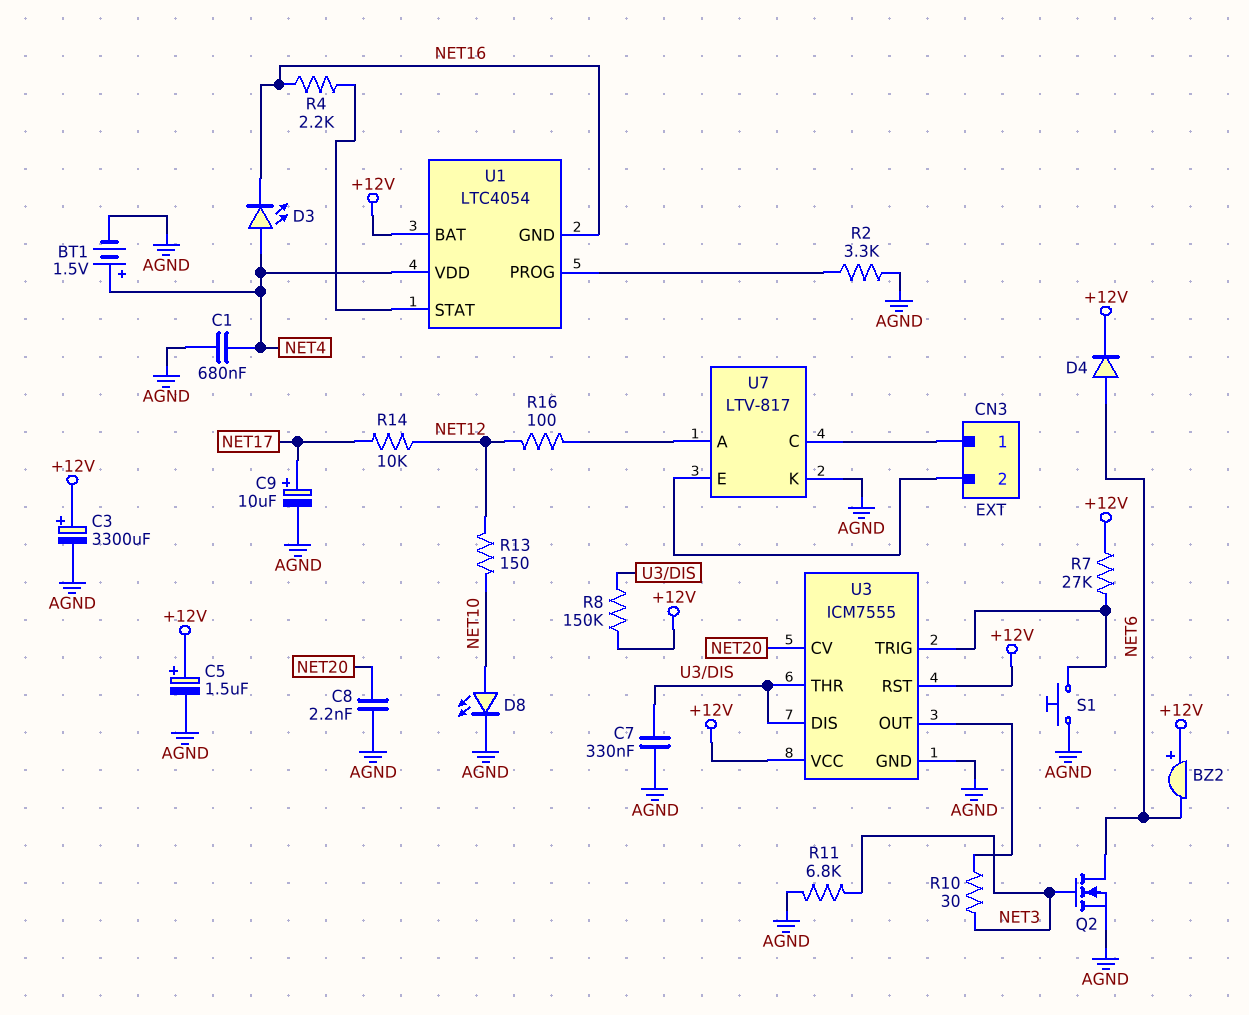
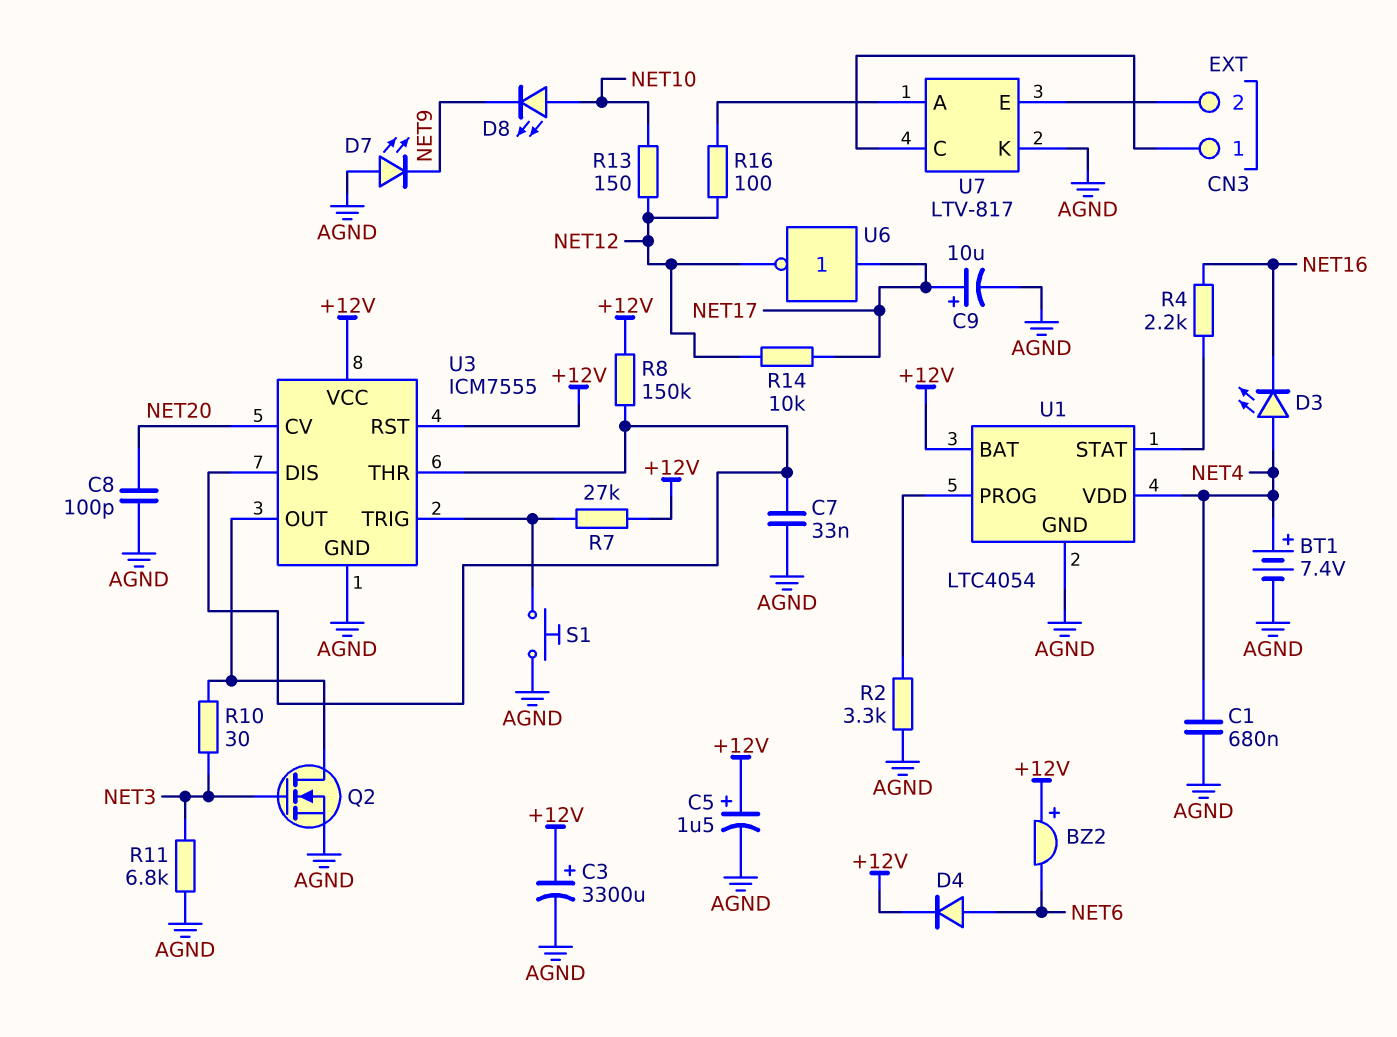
BT1: 1.5V (plus NET4, minus AGND) -> 7.4V (plus NET4, minus AGND)
C7: 330nF (AGND, U3/DIS) -> 33nF (AGND, U3/DIS)
C8: 2.2nF (AGND, NET20) -> 100pF (AGND, NET20)
D7: none -> LED (A AGND, K NET9)
D8: LED (A NET10, K AGND) -> LED (A NET10, K NET9)
Q2: NMOS (G NET3, D NET6, S AGND) -> NMOS (G NET3, D U3/OUT, S AGND)
U1 pin GND: NET16 -> AGND
U6: none -> NOT (in NET17, out NET12)

